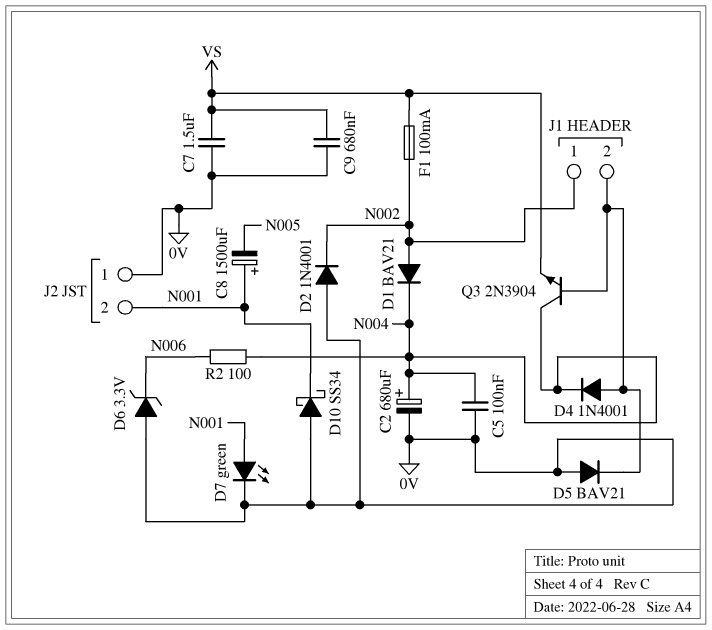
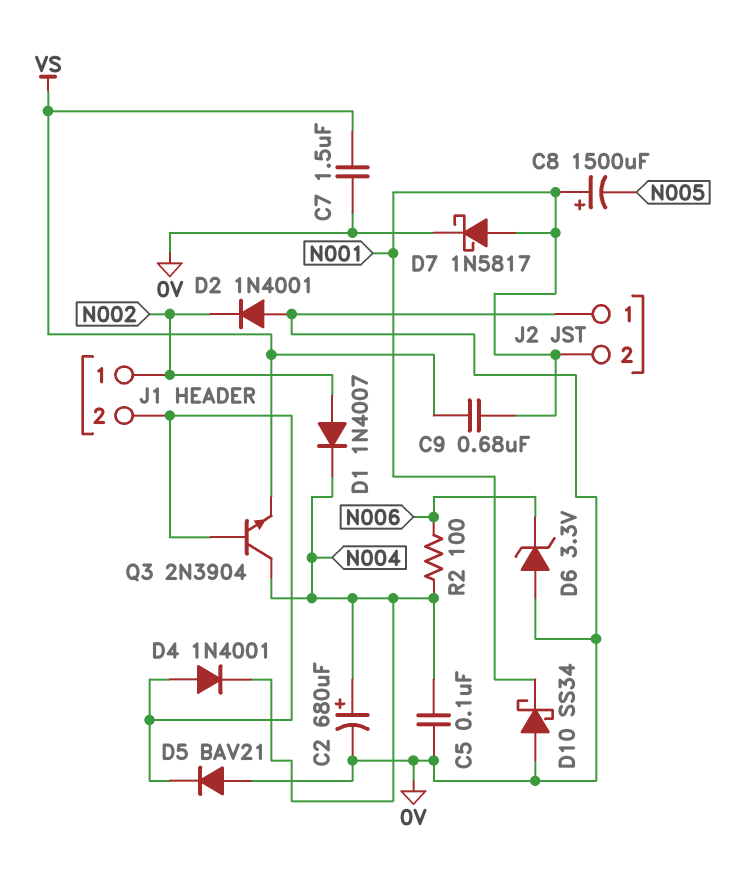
C9: 680nF (0V, VS) -> 680nF (N001, VS)
D1: diode BAV21 (A N002, K N004) -> diode 1N4007 (A N002, K N004)
D7: LED green (A N001, K 0V) -> schottky 1N5817 (A N001, K 0V)
F1: 100mA (N002, VS) -> none

